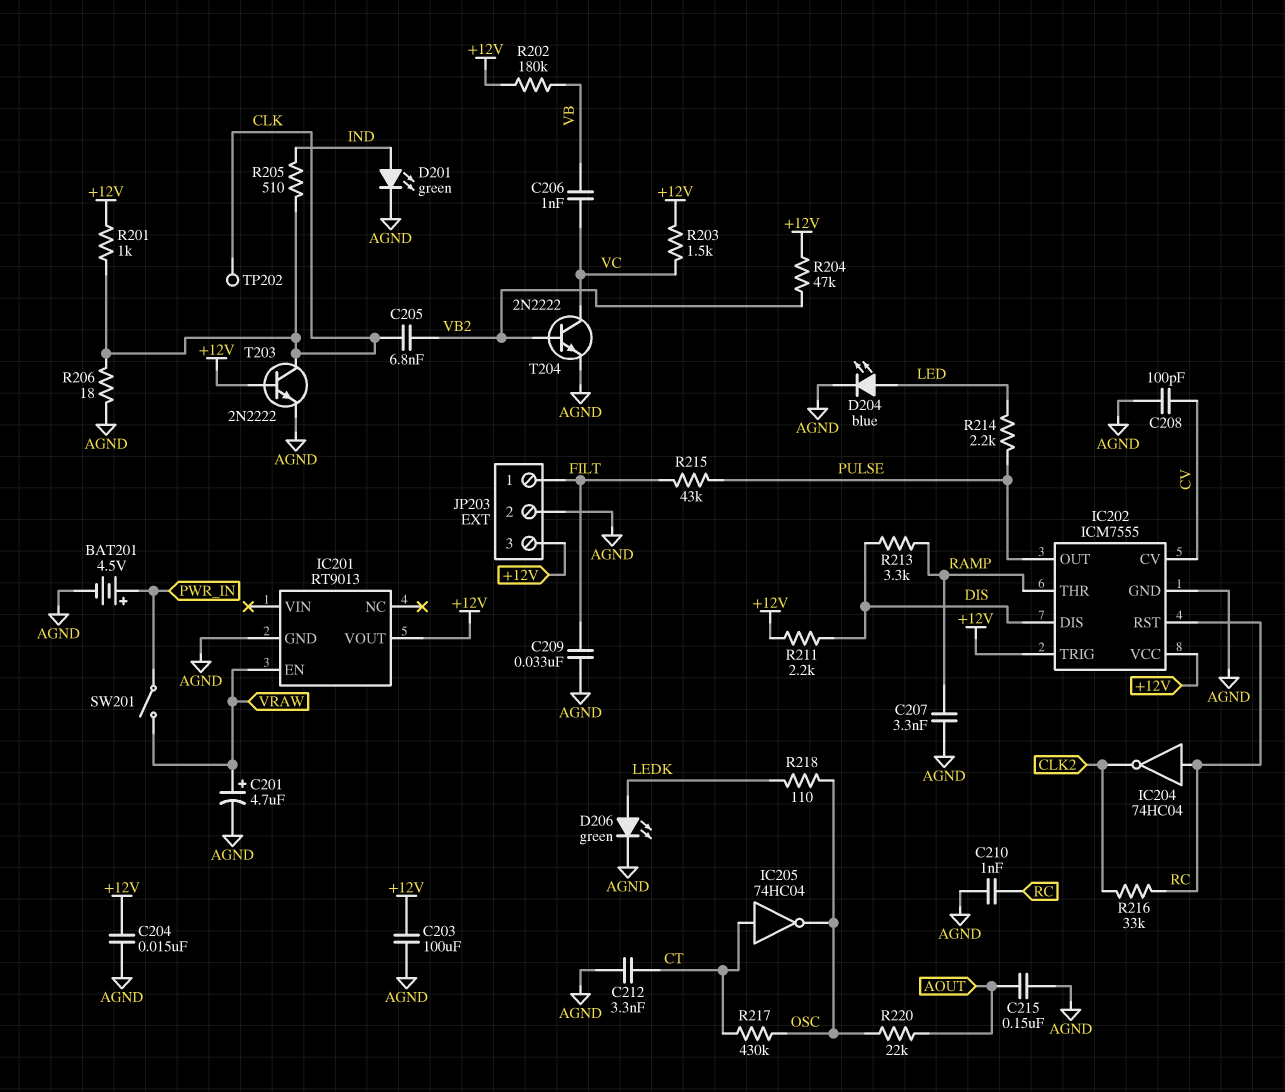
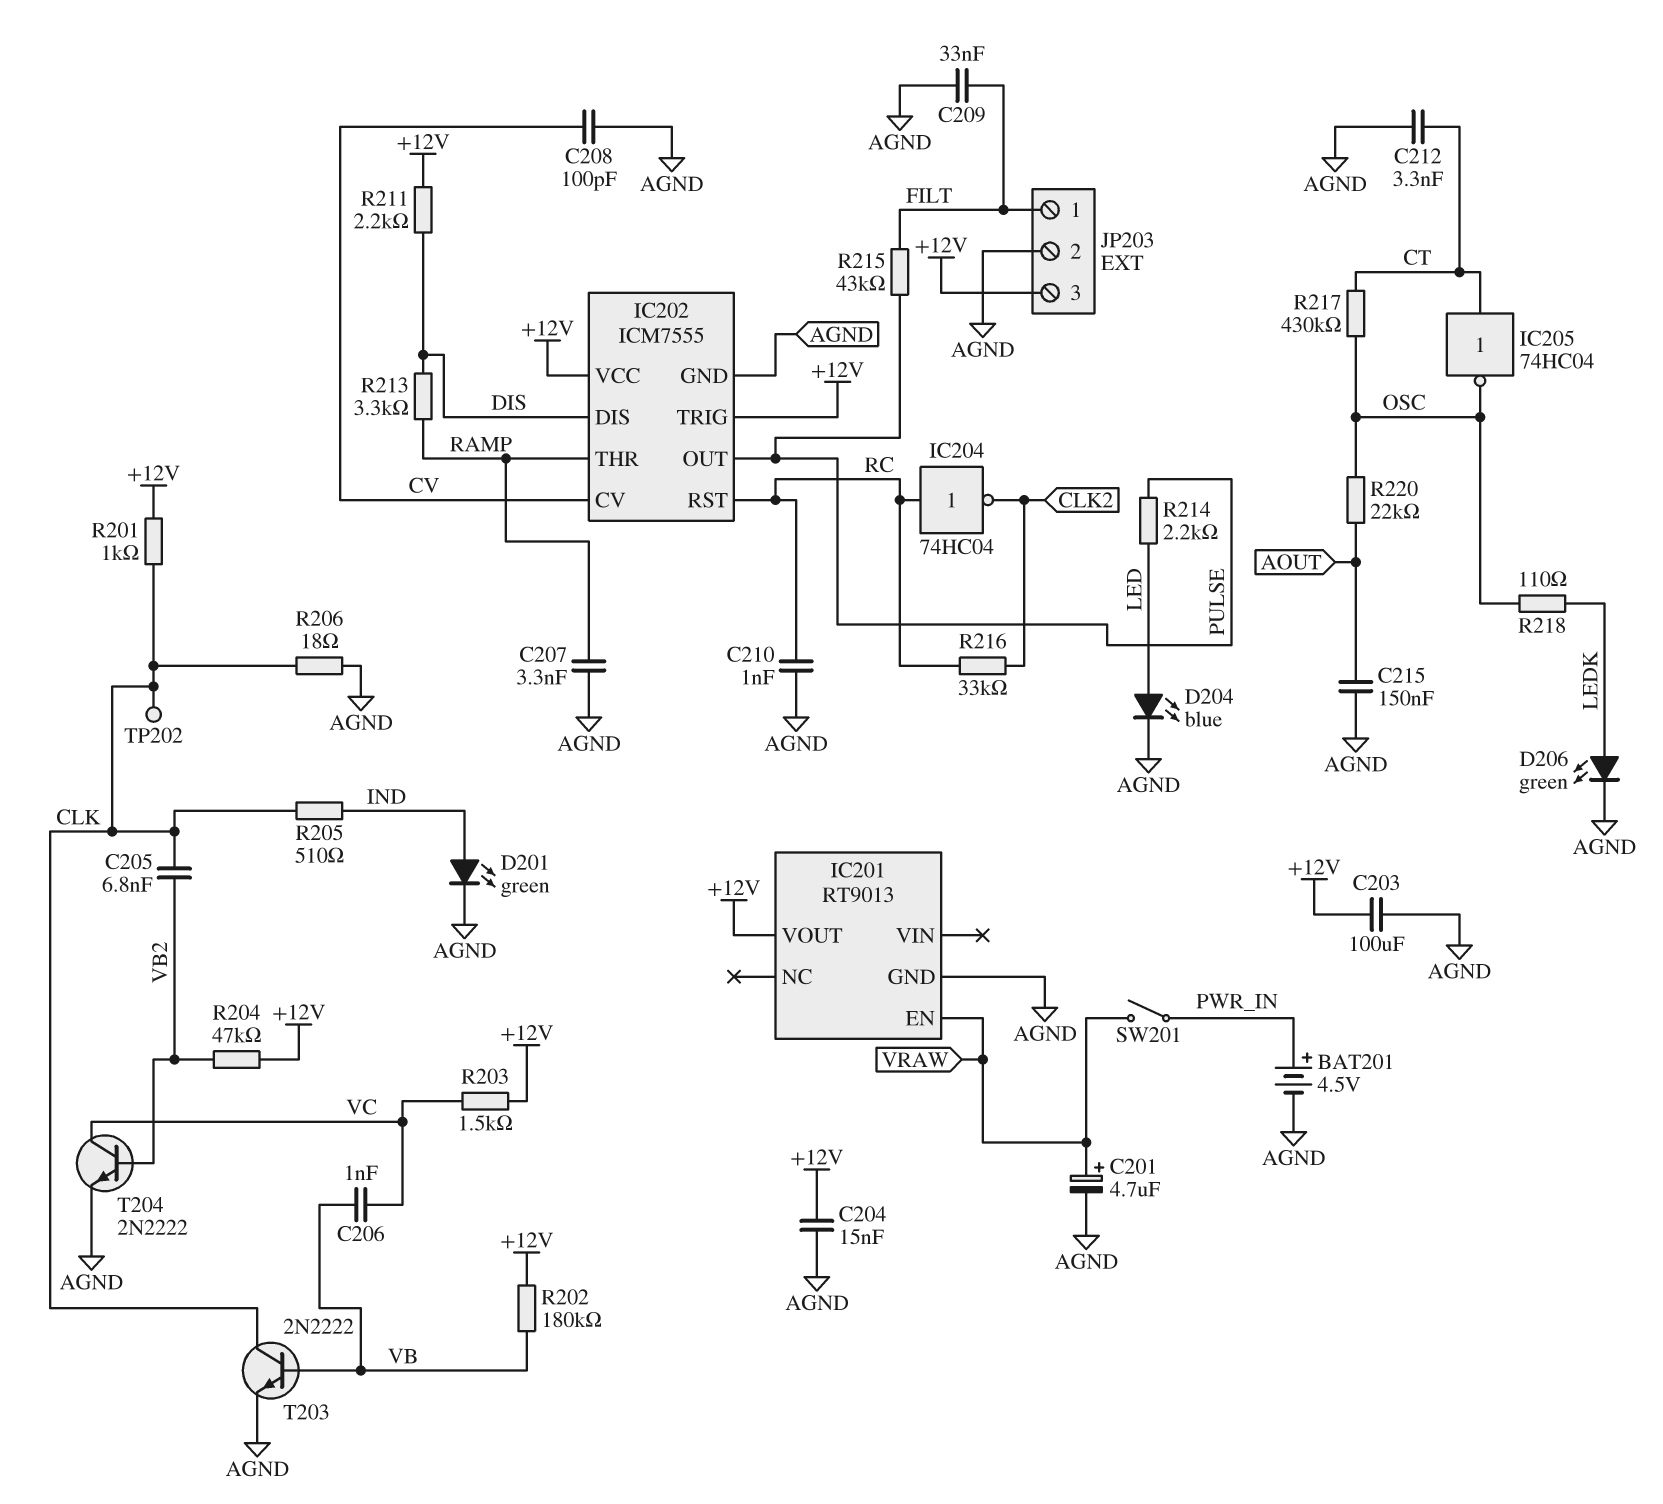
T203: NPN 2N2222 (B +12V, C CLK, E AGND) -> NPN 2N2222 (B VB, C CLK, E AGND)

